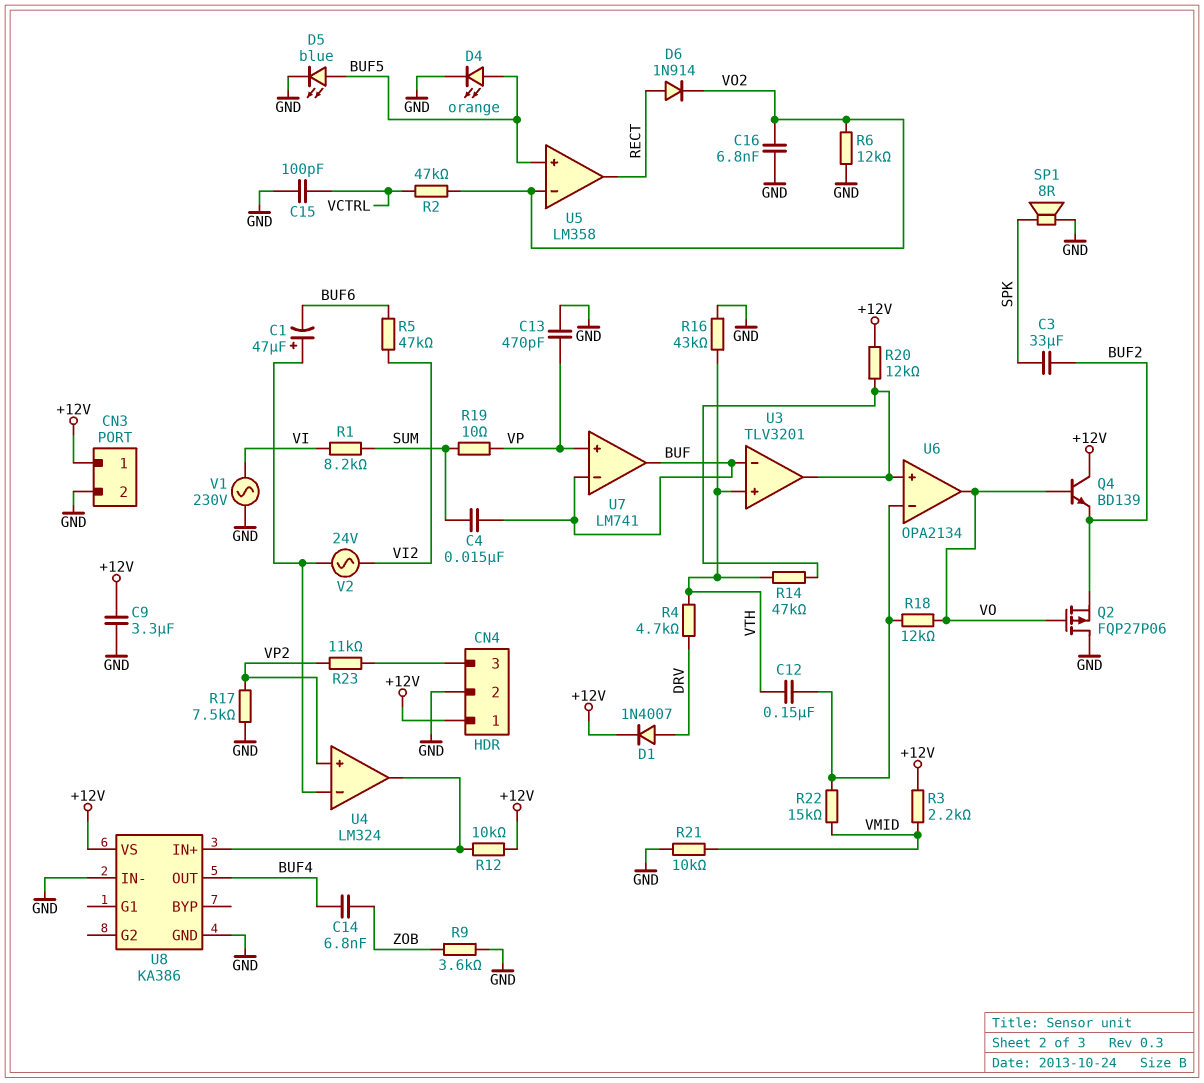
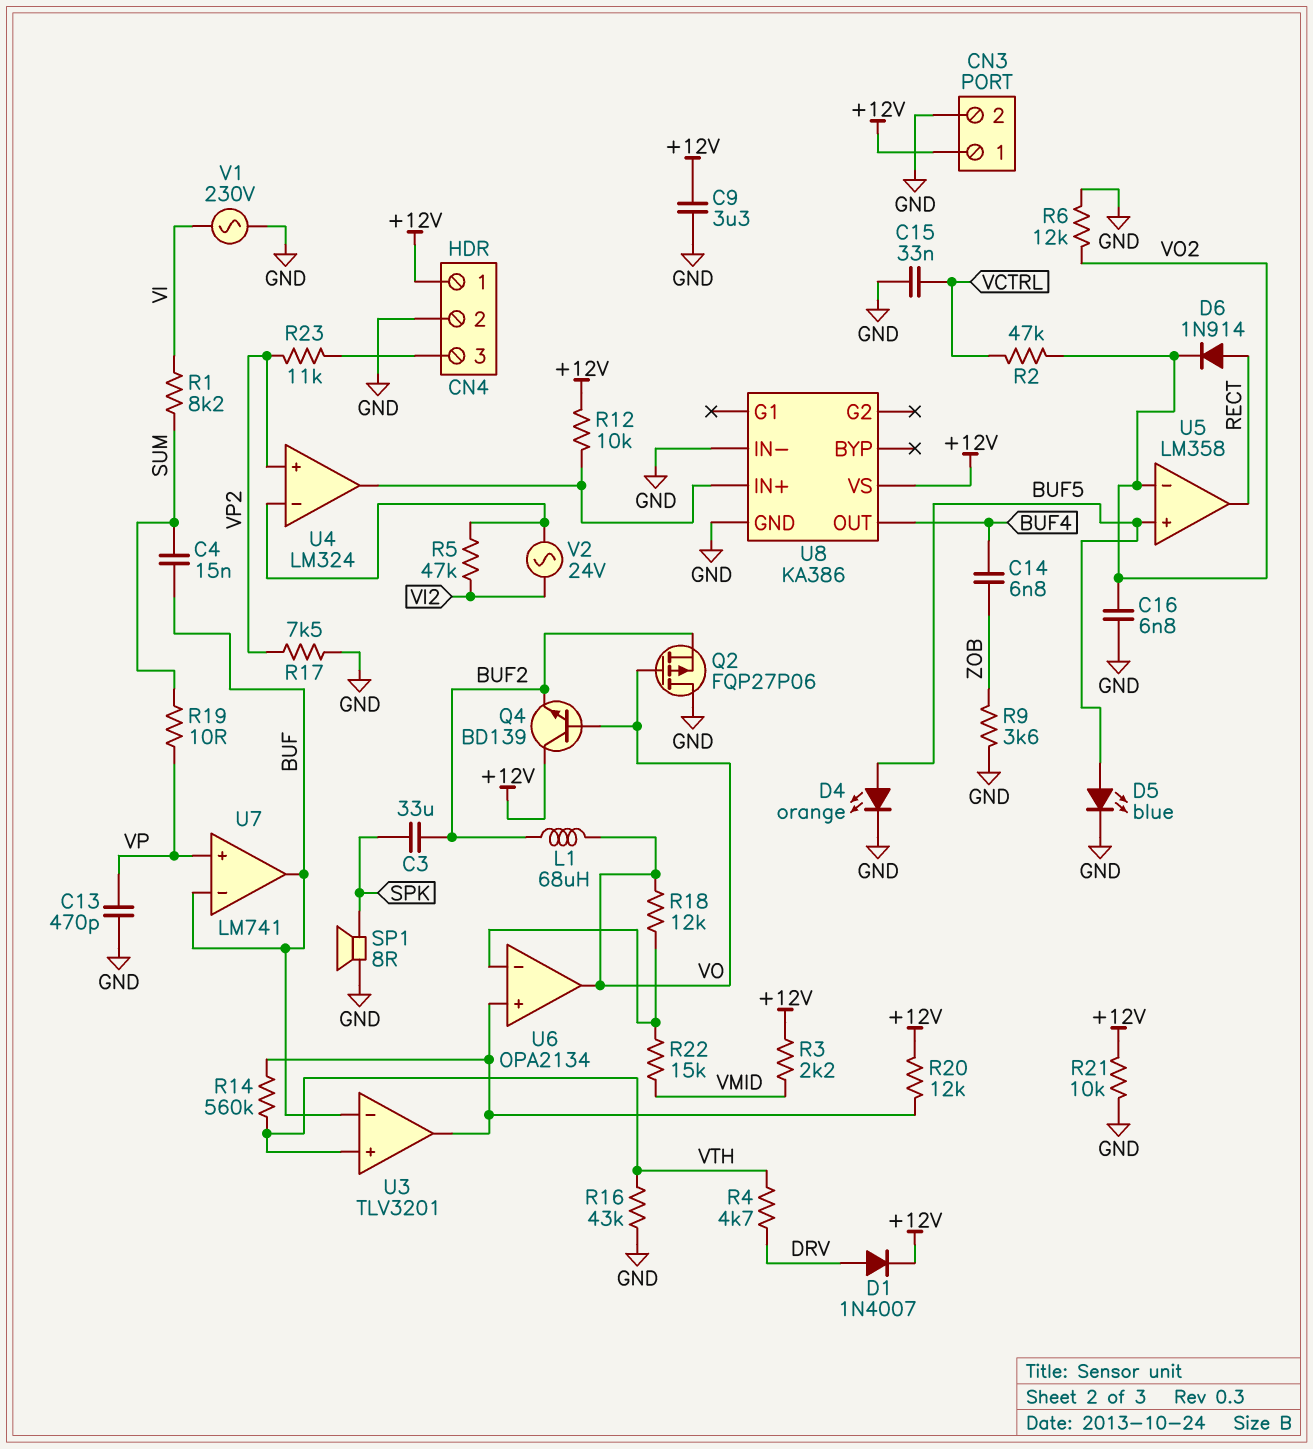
C1: 47uF (plus U4/in-, minus BUF6) -> none
C12: 150nF (U6/in-, VTH) -> none
C15: 100pF (GND, VCTRL) -> 33nF (GND, VCTRL)
L1: none -> 68uH (BUF2, VO)
R5: 47k (BUF6, VI2) -> 47k (U4/in-, VI2)
R14: 47k (U3/out, VTH) -> 560k (U3/out, VTH)
R21: 10k (GND, VMID) -> 10k (+12V, GND)

